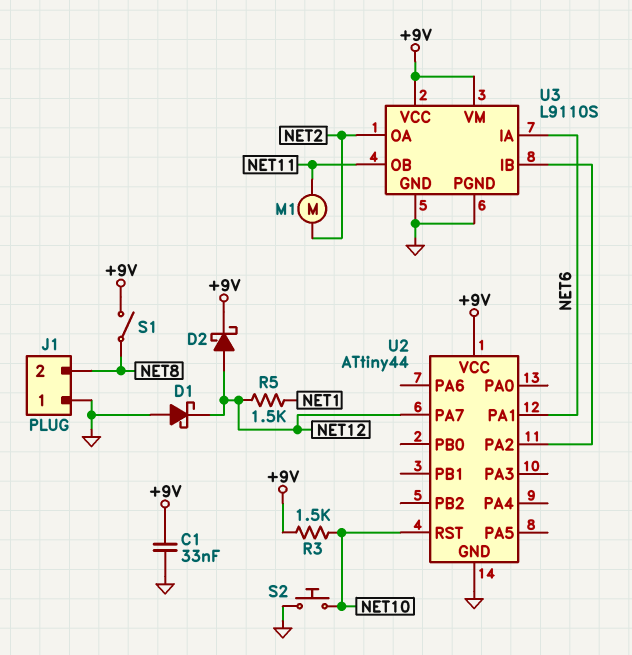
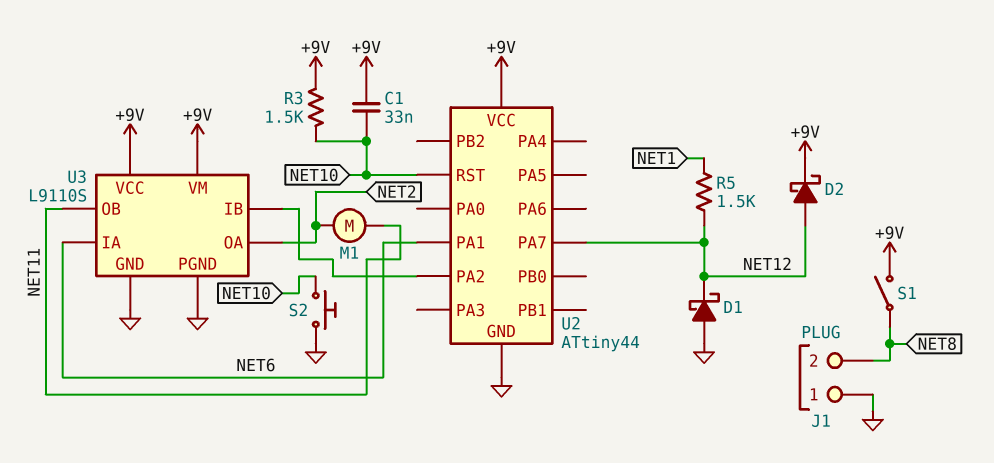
C1: 33nF (+9V, GND) -> 33nF (+9V, NET10)

